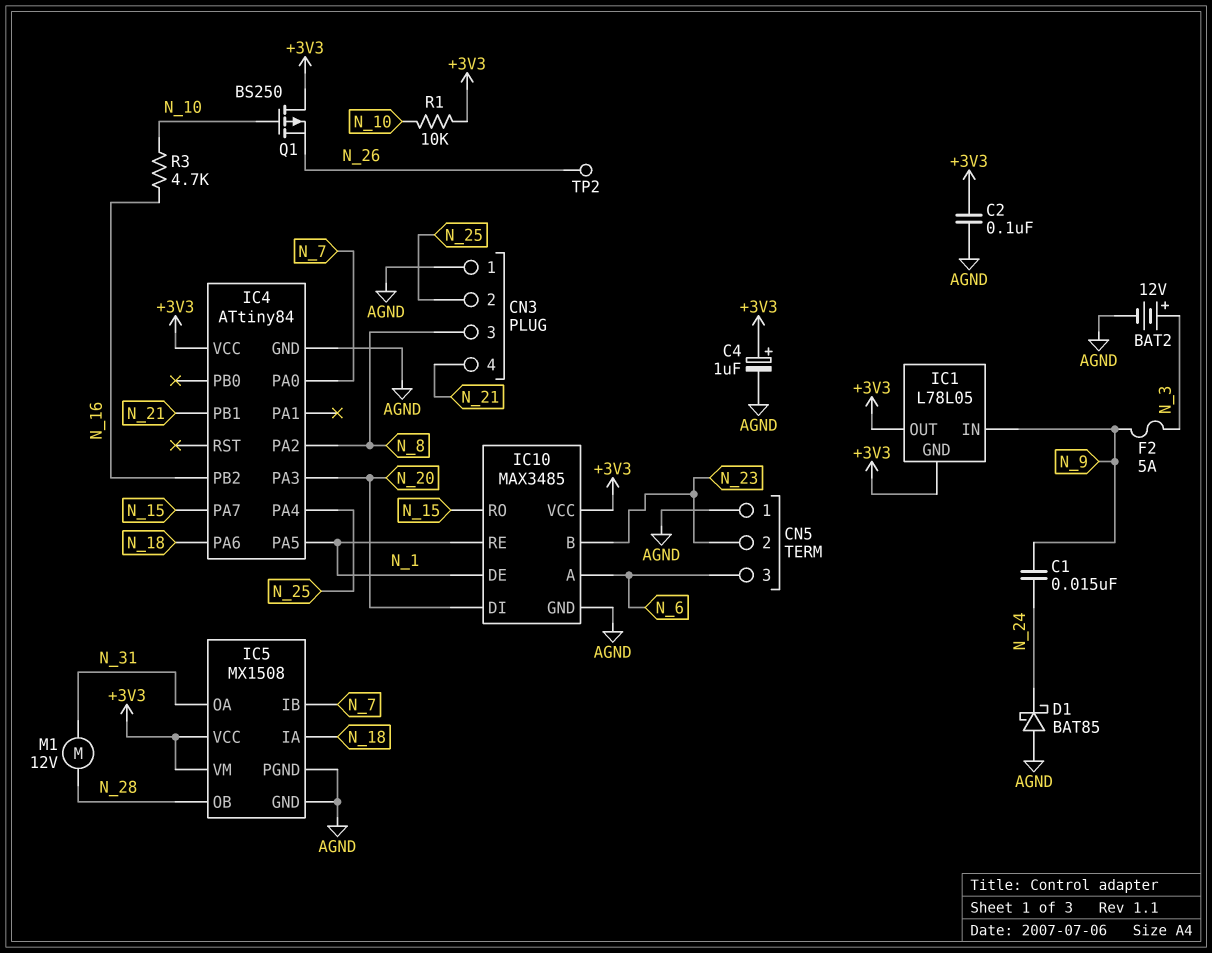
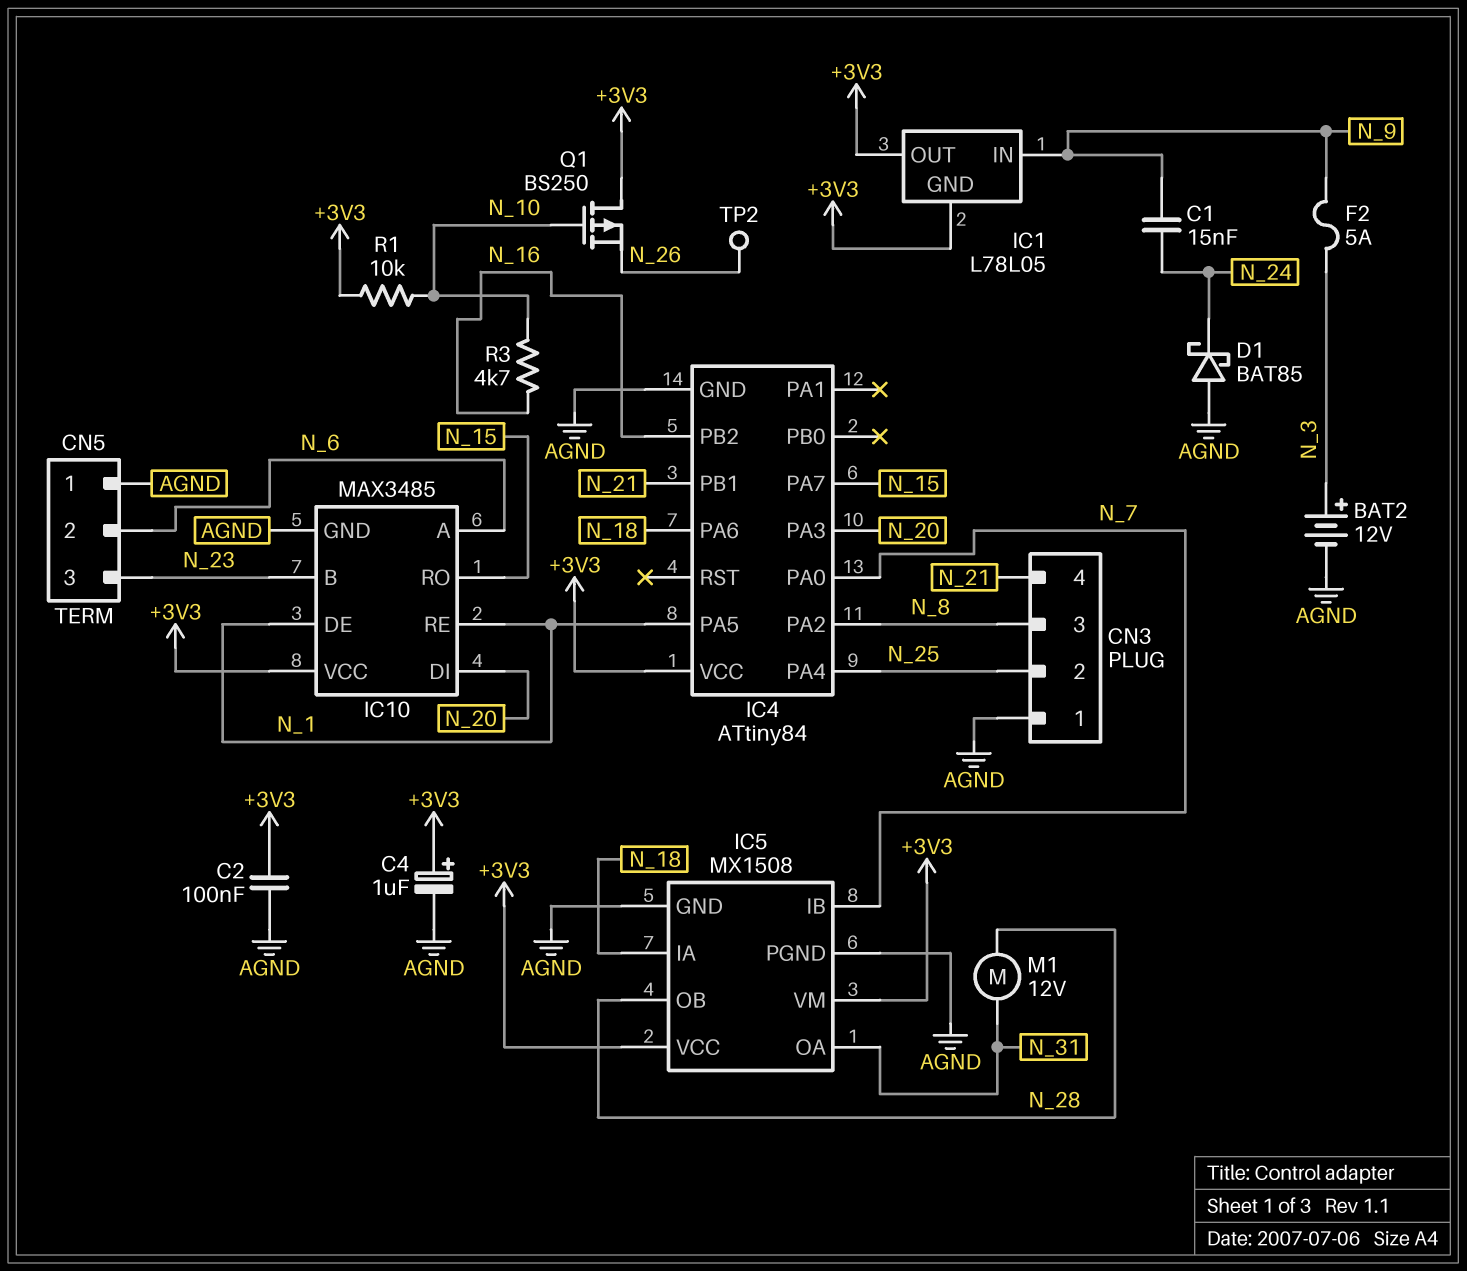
CN5 pin 2: N_23 -> N_6
CN5 pin 3: N_6 -> N_23

